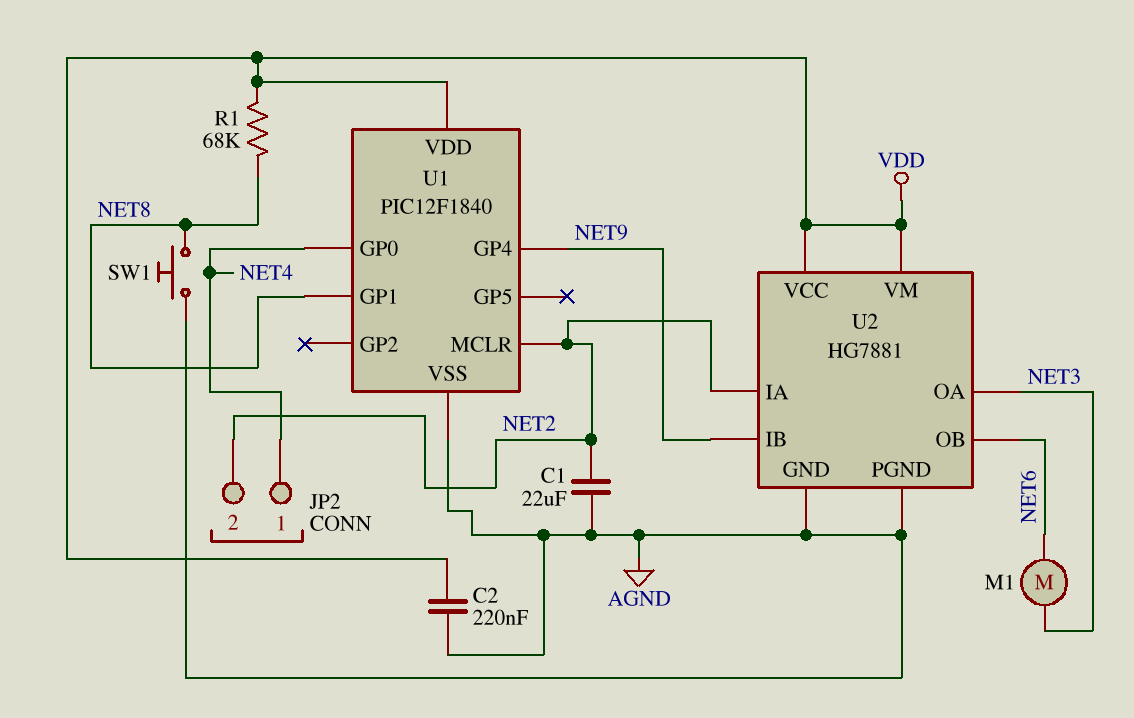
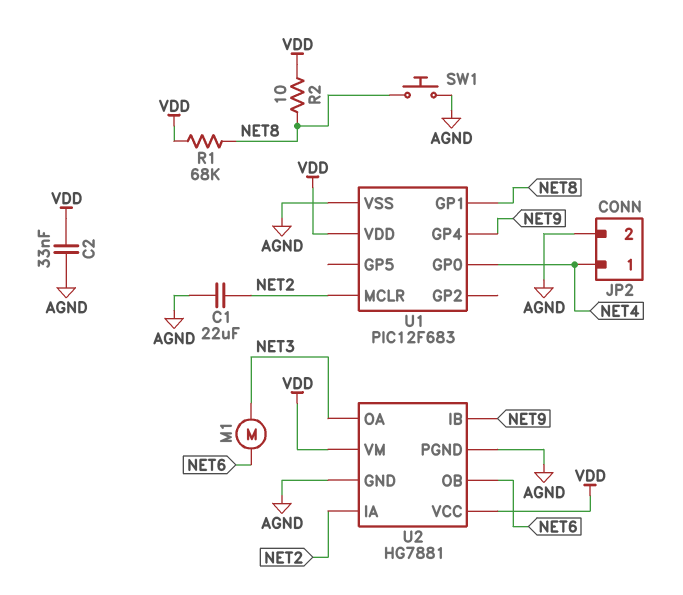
C2: 220nF (AGND, VDD) -> 33nF (AGND, VDD)
JP2 pin 2: NET2 -> AGND
R2: none -> 10 (NET8, VDD)
U1: PIC12F1840 -> PIC12F683

